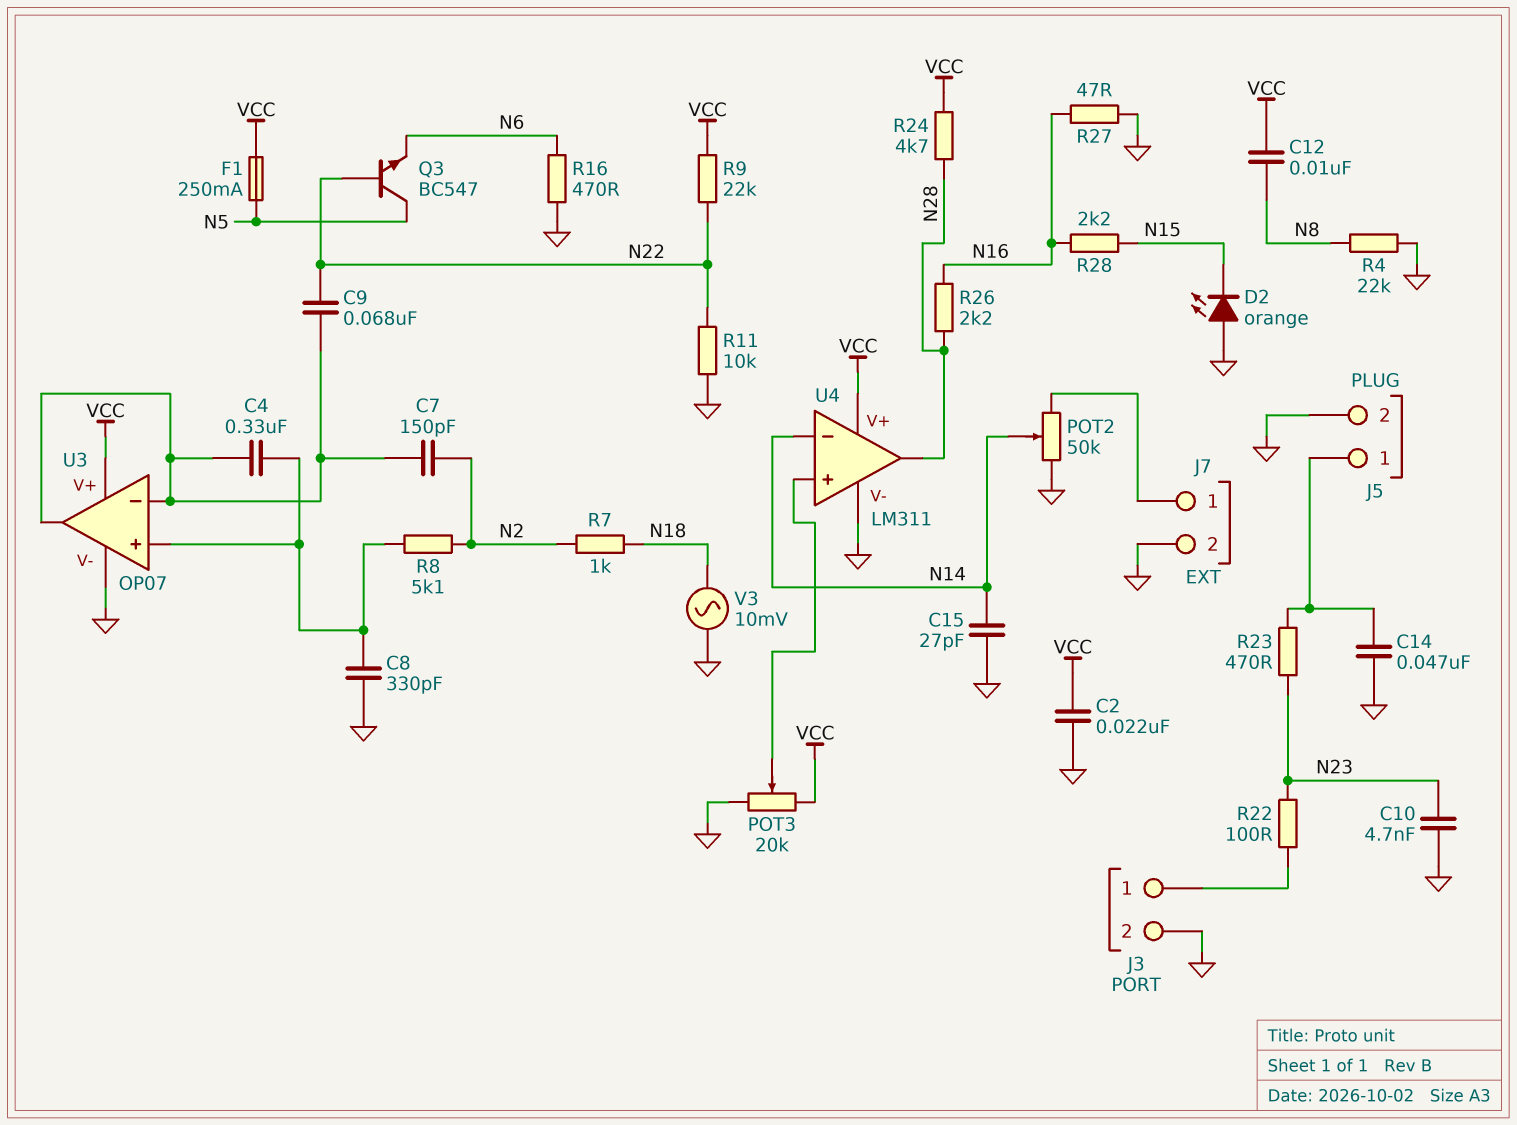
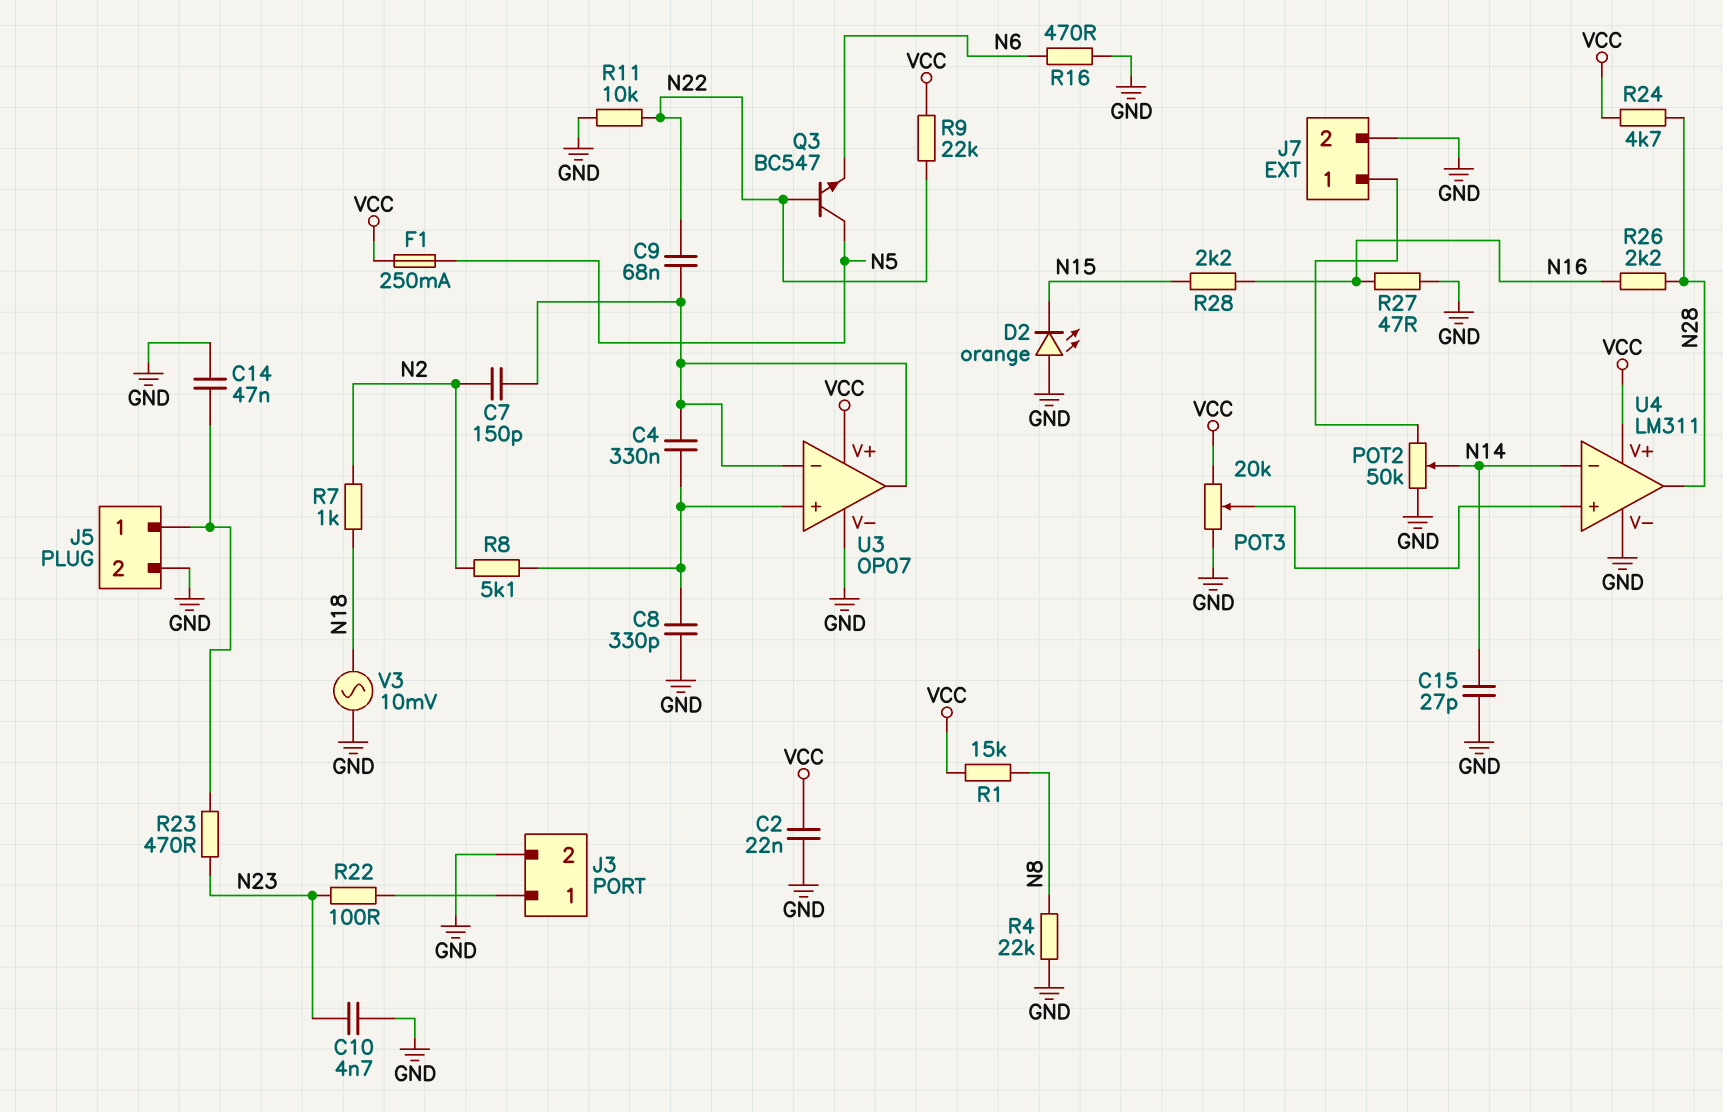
C12: 10nF (N8, VCC) -> none
R1: none -> 15k (N8, VCC)

